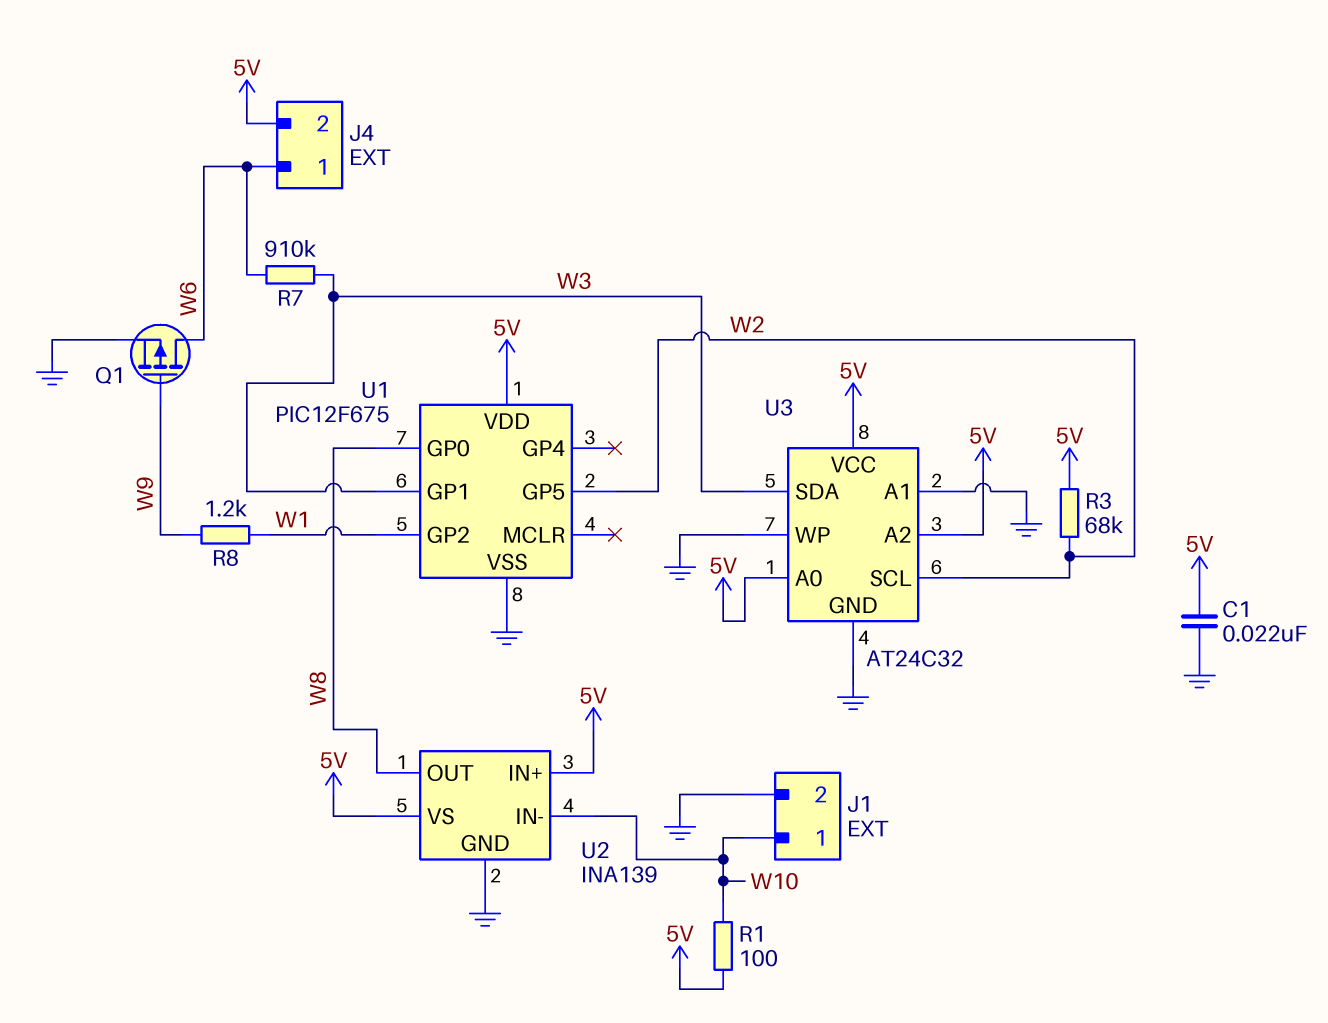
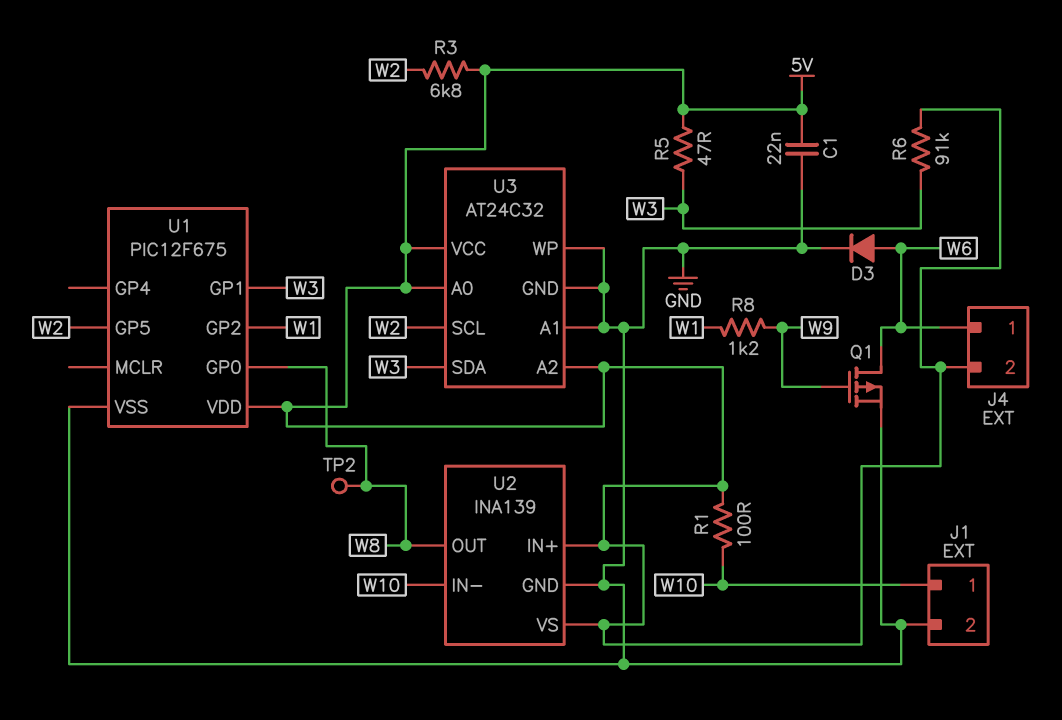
D3: none -> diode (A W6, K GND)
R3: 68k (5V, W2) -> 6.8k (5V, W2)
R5: none -> 47 (5V, W3)
R6: none -> 91k (5V, W3)
R7: 910k (W3, W6) -> none
TP2: none -> test point (W8)

